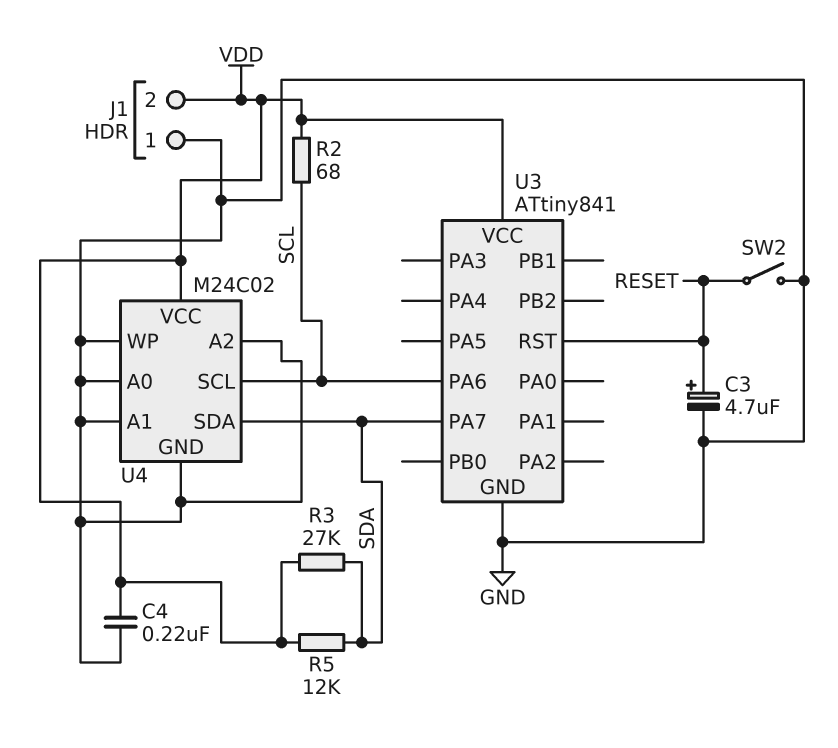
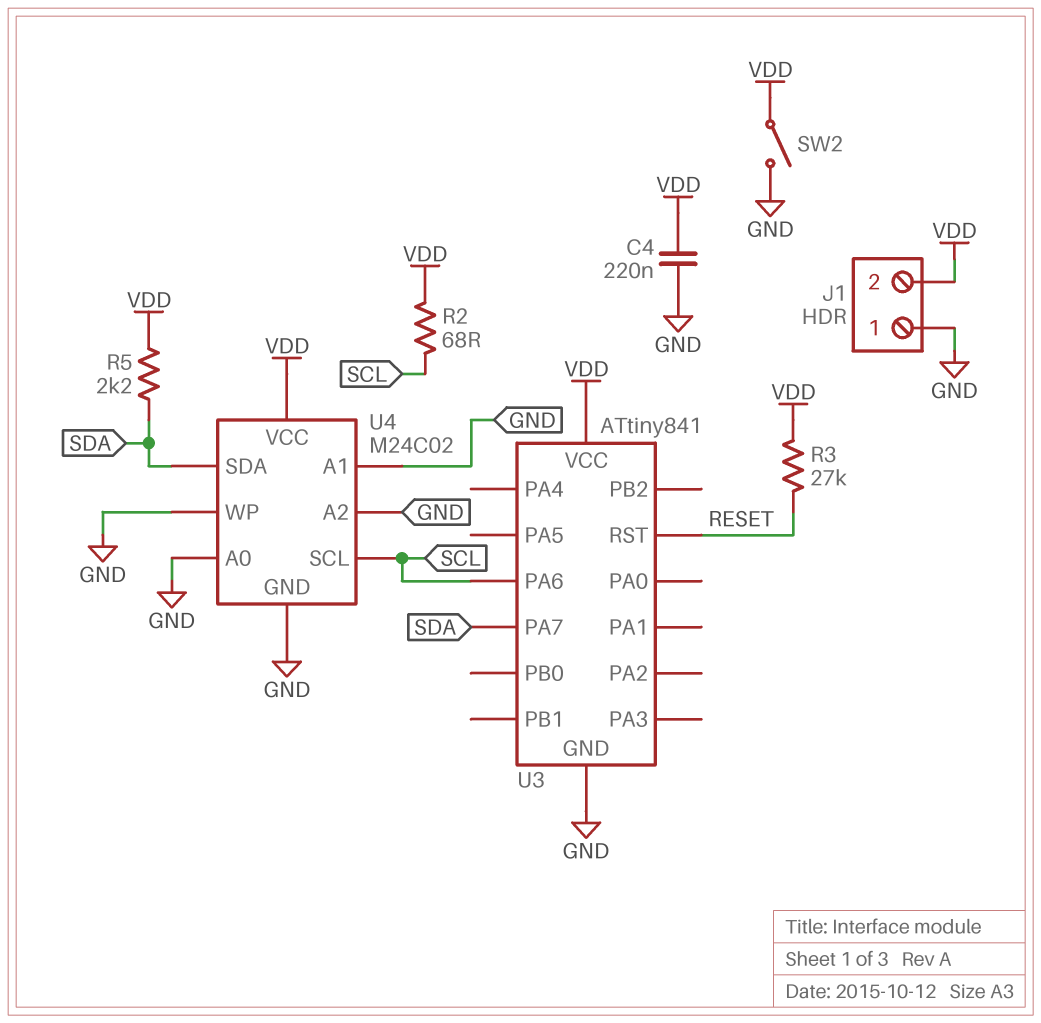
C3: 4.7uF (plus RESET, minus GND) -> none
R3: 27k (SDA, VDD) -> 27k (RESET, VDD)
R5: 12k (SDA, VDD) -> 2.2k (SDA, VDD)
SW2: switch (GND, RESET) -> switch (GND, VDD)

